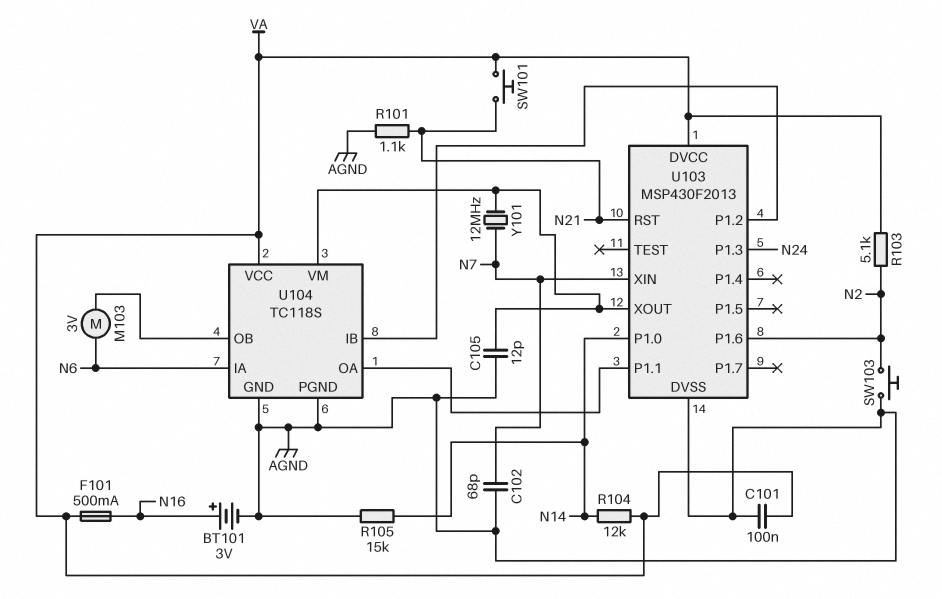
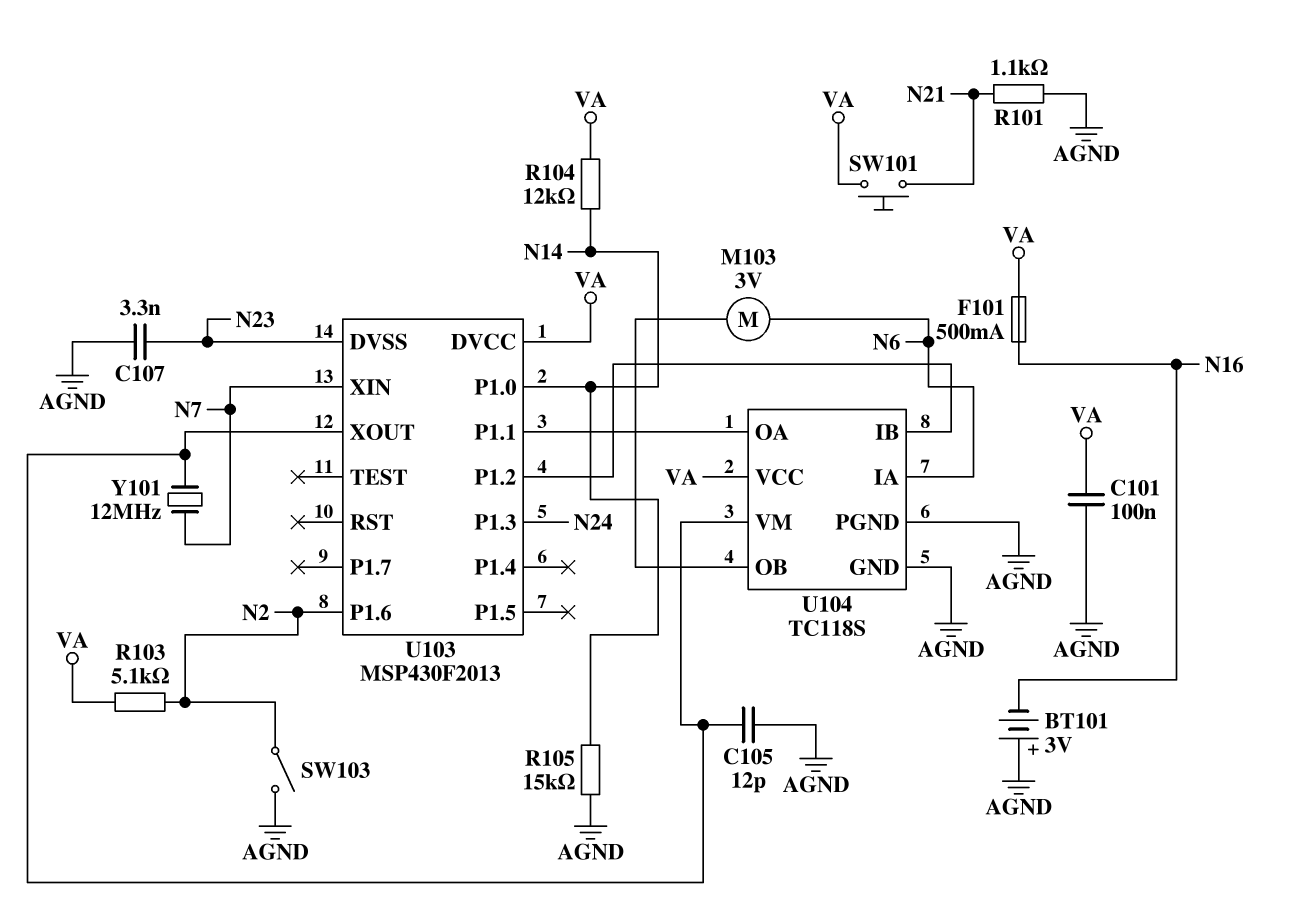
BT101: 3V (plus N16, minus AGND) -> 3V (plus AGND, minus N16)
C102: 68pF (AGND, N7) -> none
C107: none -> 3.3nF (AGND, N23)
SW103: button (AGND, N2) -> switch (AGND, N2)
U103 pin DVSS: AGND -> N23
U103 pin RST: N21 -> none

